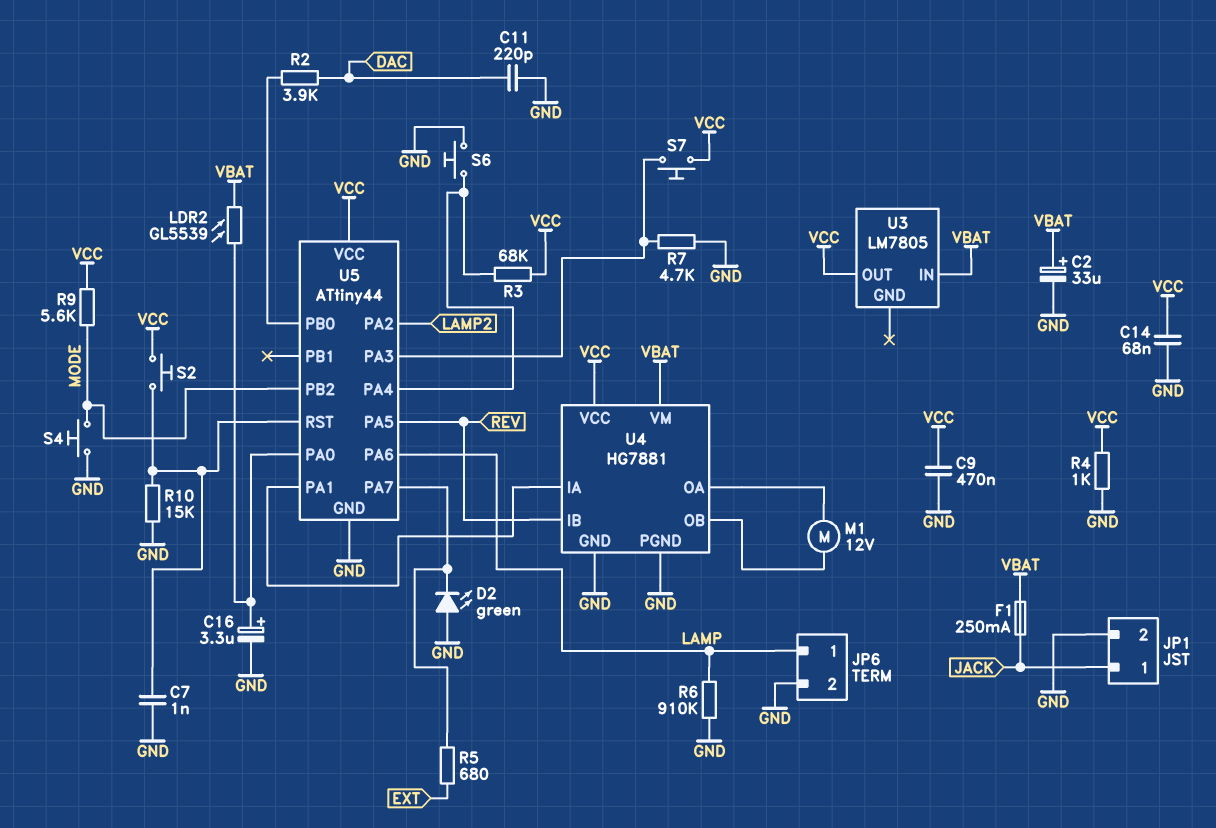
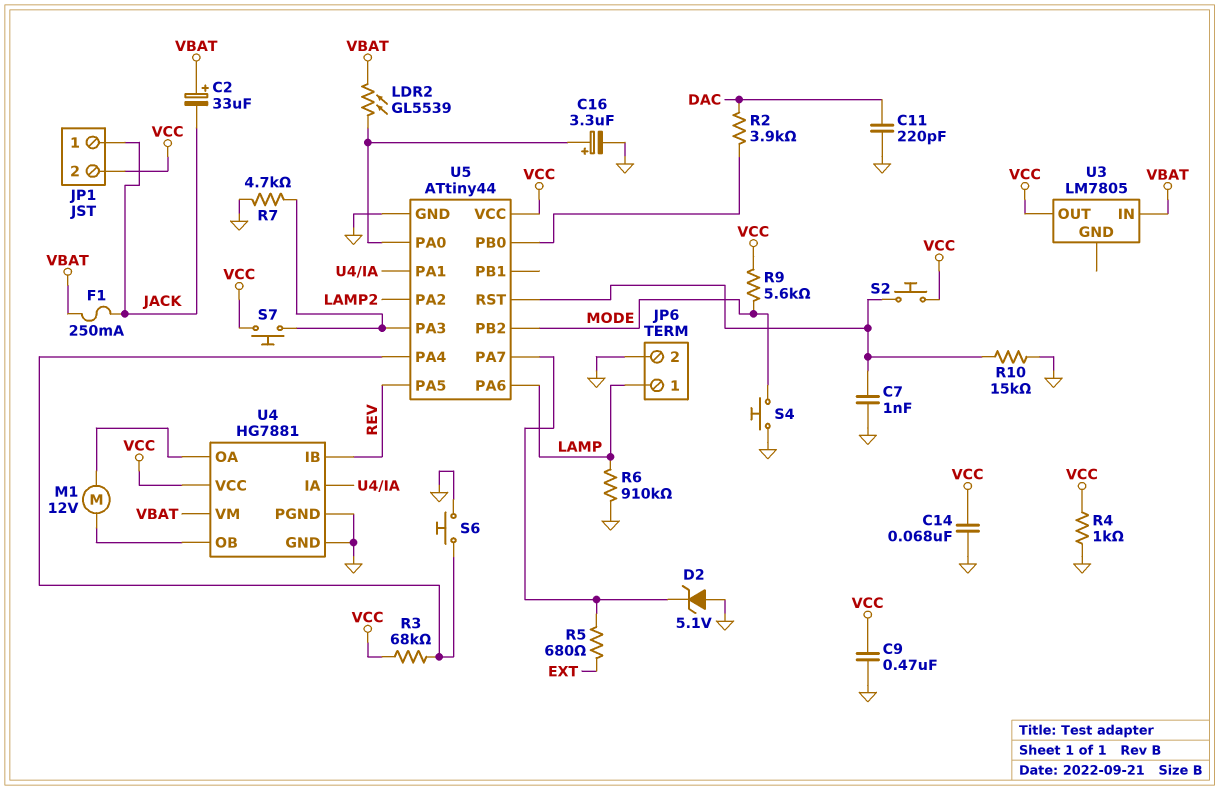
C2: 33uF (plus VBAT, minus GND) -> 33uF (plus VBAT, minus JACK)
D2: LED green (A GND, K U5/PA7) -> zener 5.1V (A GND, K U5/PA7)
JP1 pin 2: GND -> VCC

